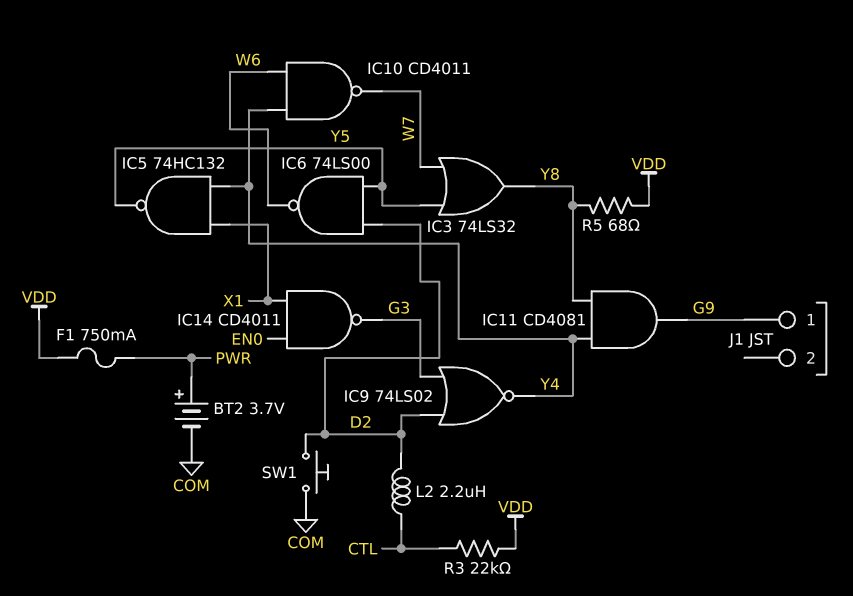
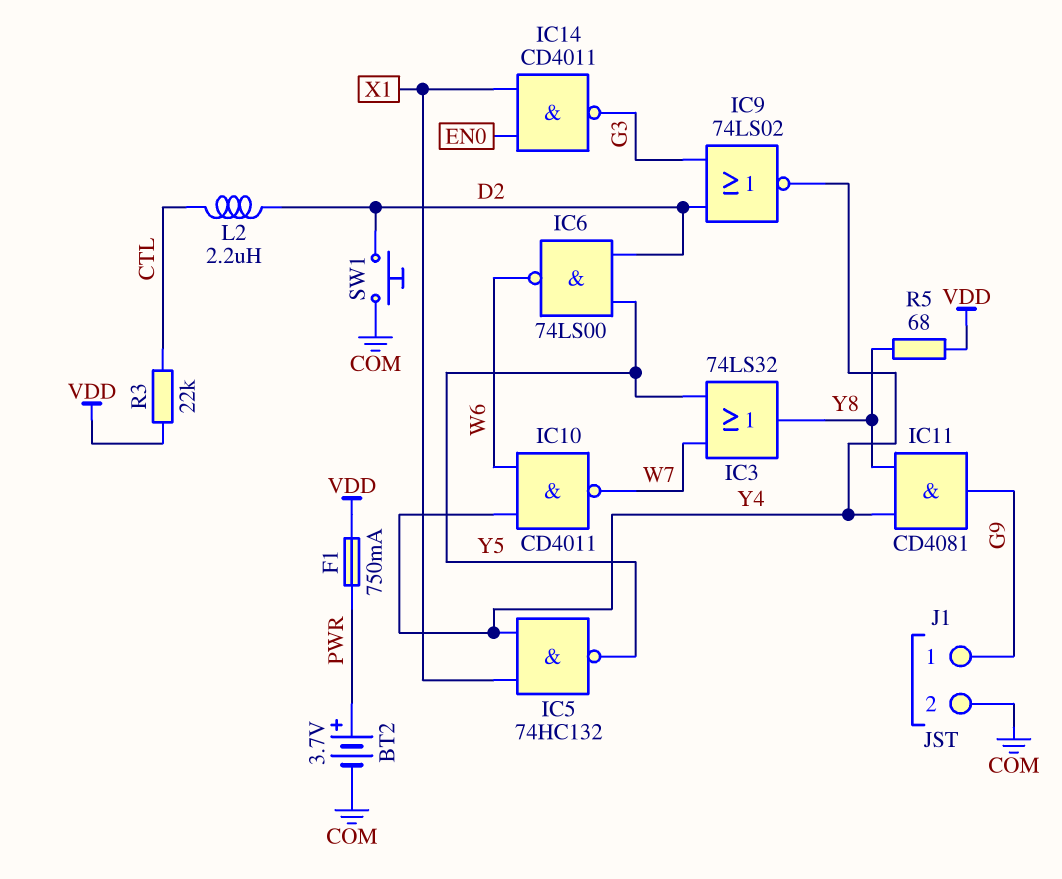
J1 pin 2: none -> COM

